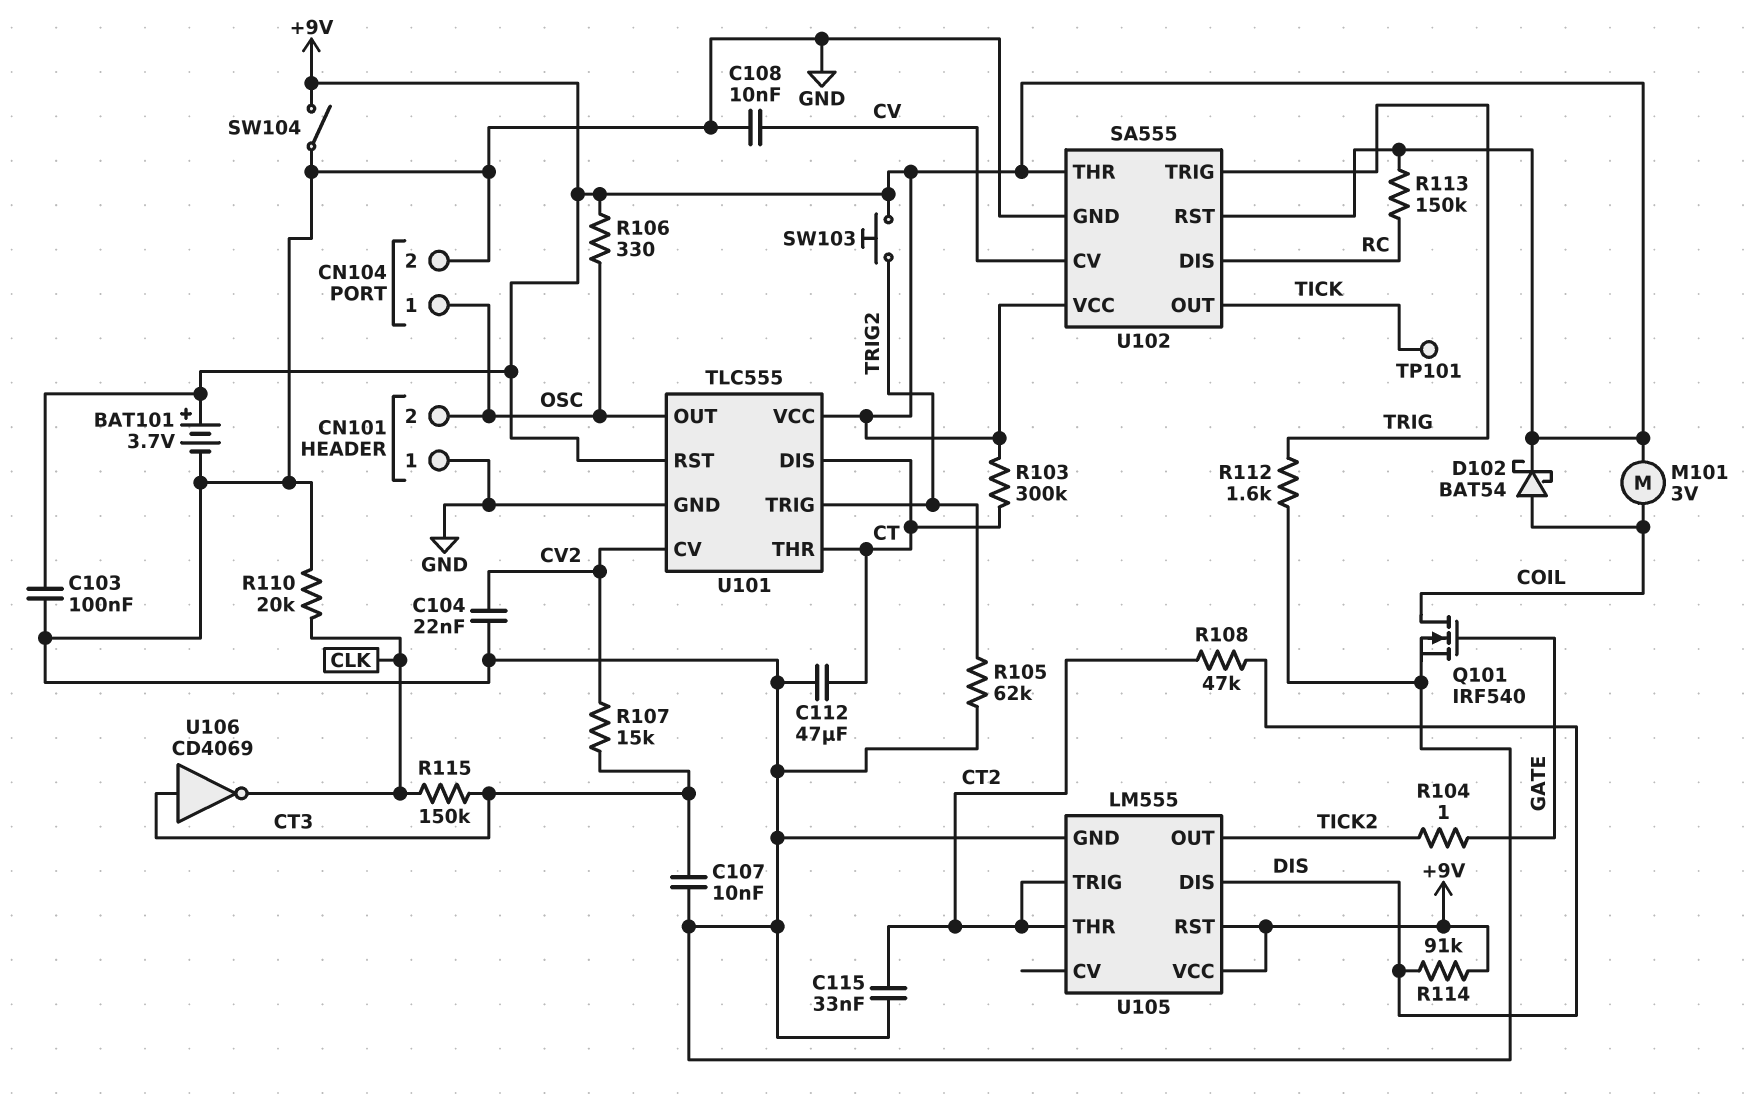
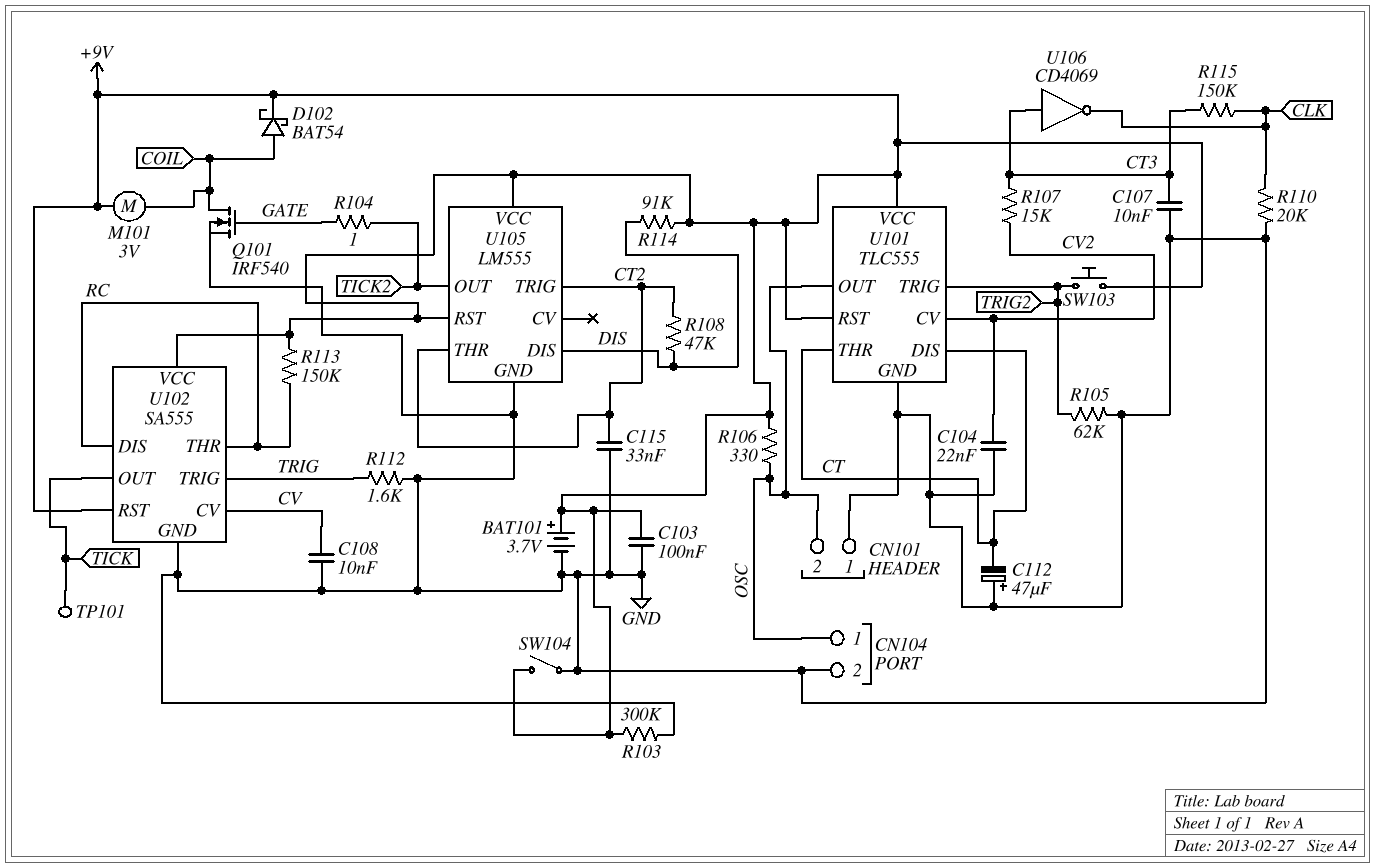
C112: 47uF (CT, GND) -> 47uF (plus GND, minus CT)
R103: 300k (+9V, CT) -> 300k (+9V, GND)
U102 pin THR: +9V -> RC

